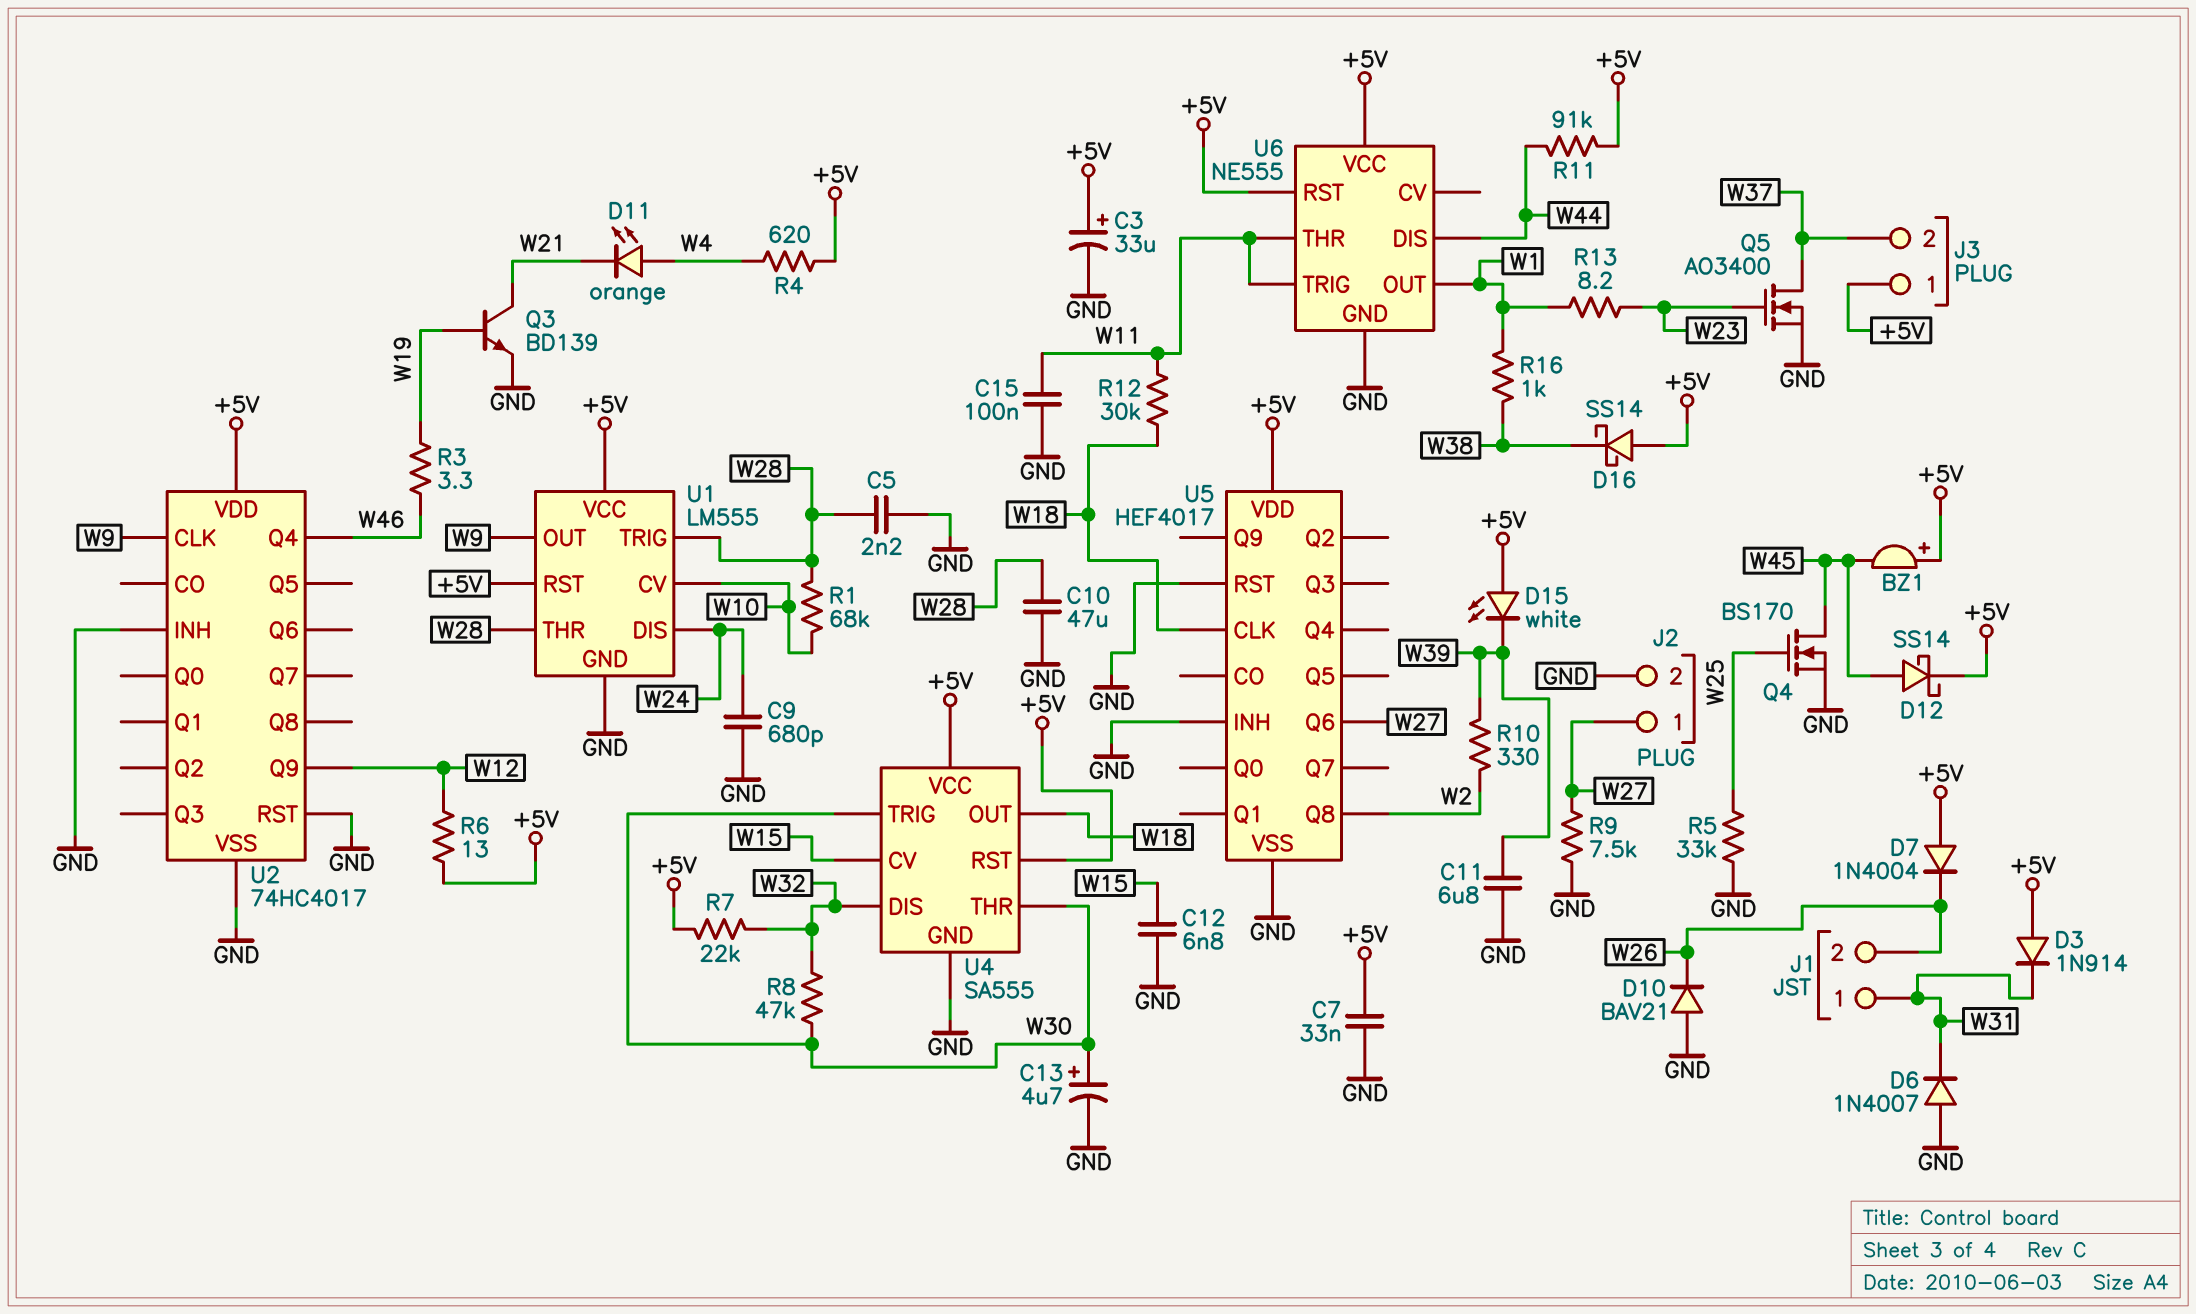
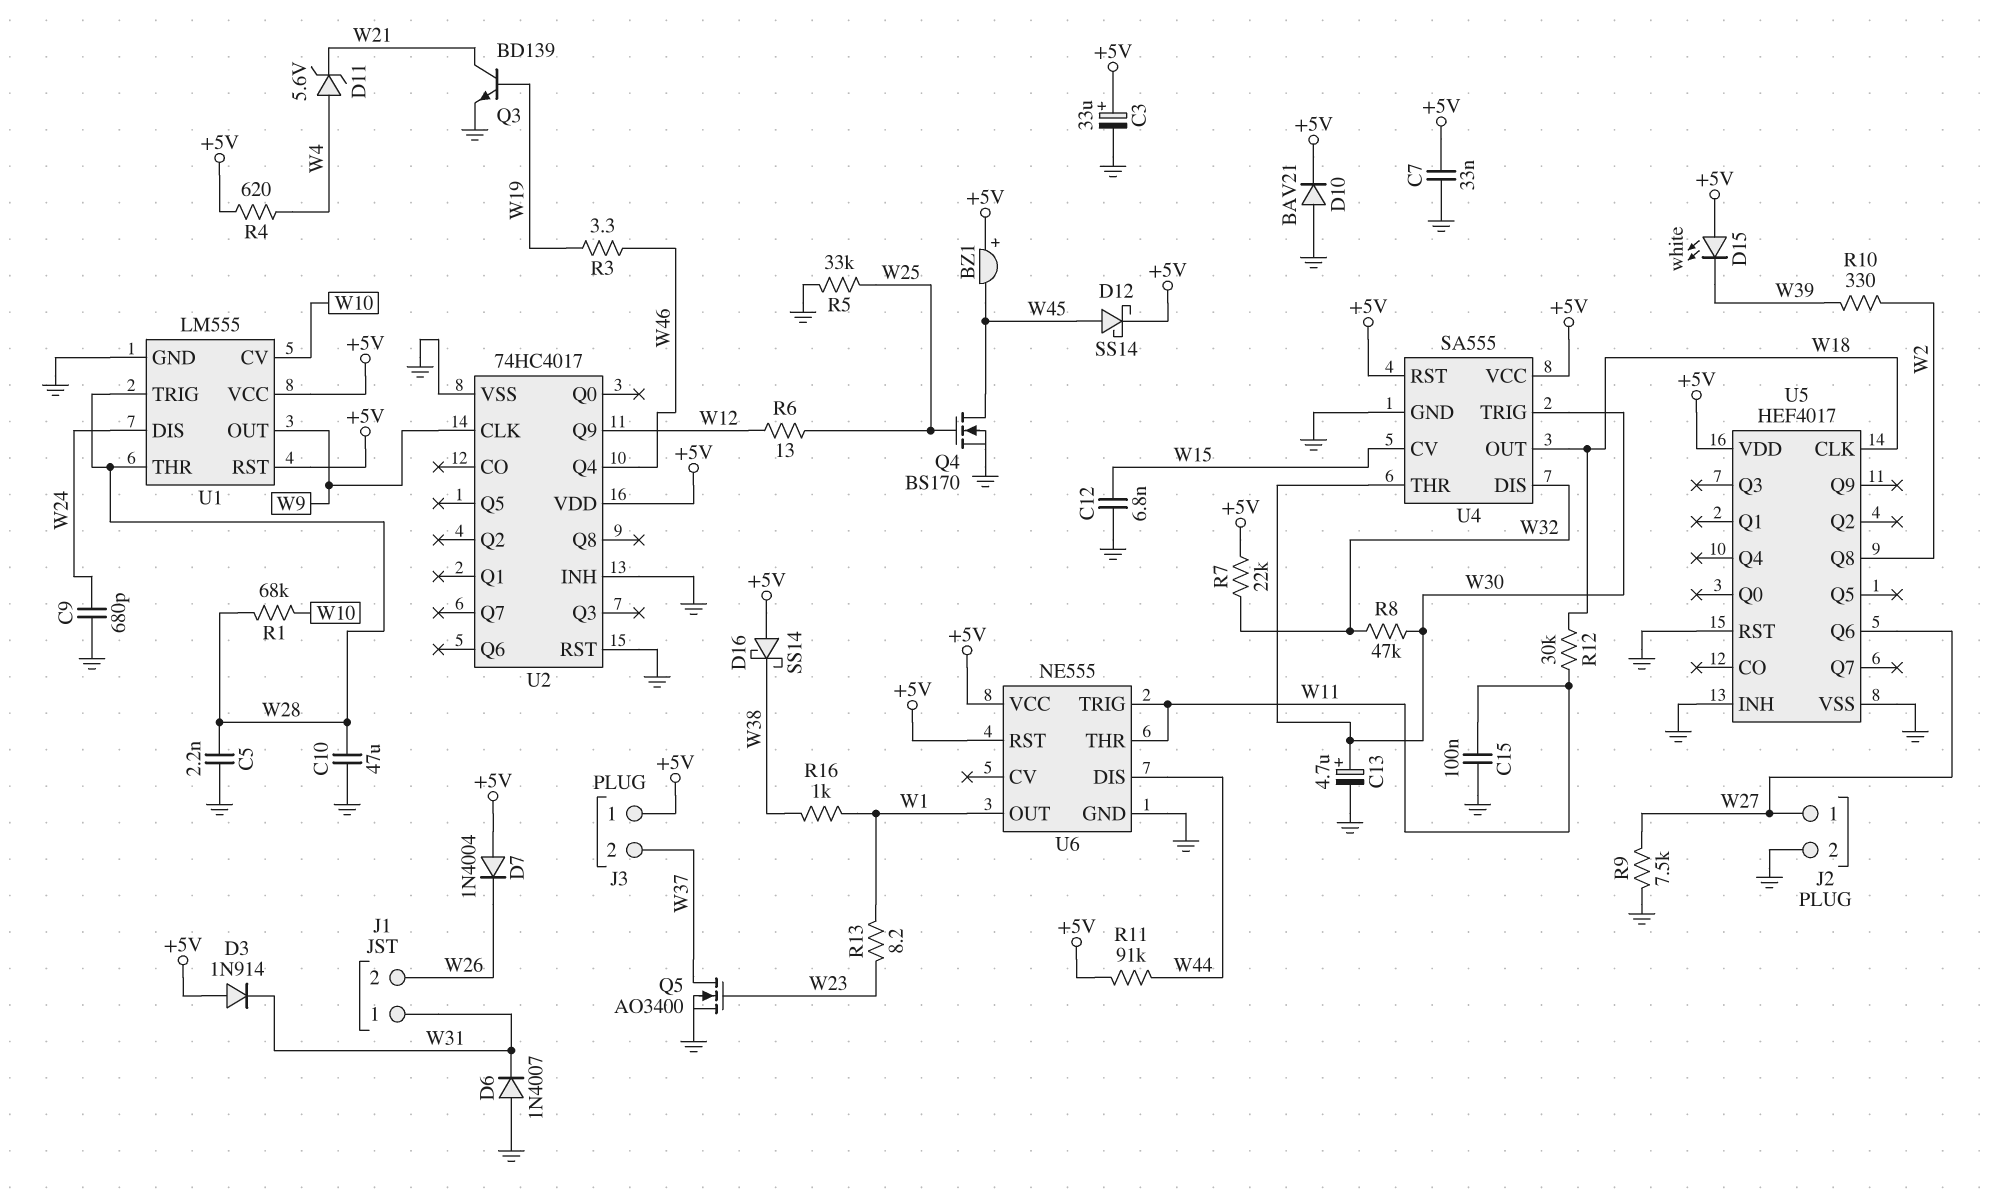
C11: 6.8uF (GND, W39) -> none
D10: diode BAV21 (A GND, K W26) -> diode BAV21 (A GND, K +5V)
D11: LED orange (A W4, K W21) -> zener 5.6V (A W4, K W21)
R6: 13 (+5V, W12) -> 13 (W12, W25)

